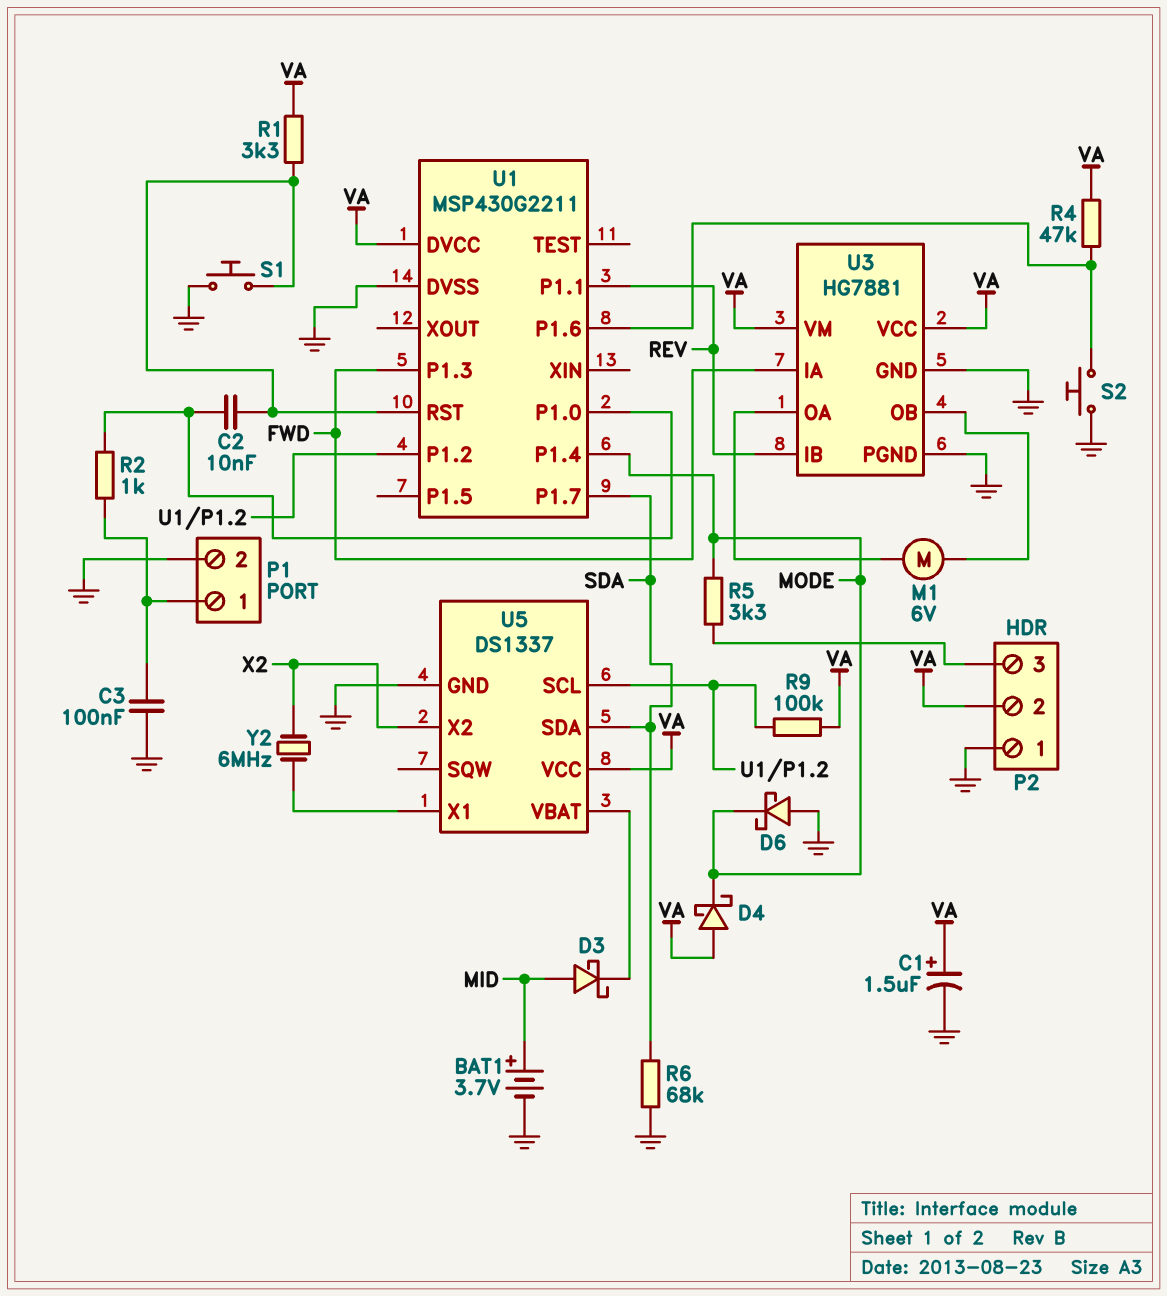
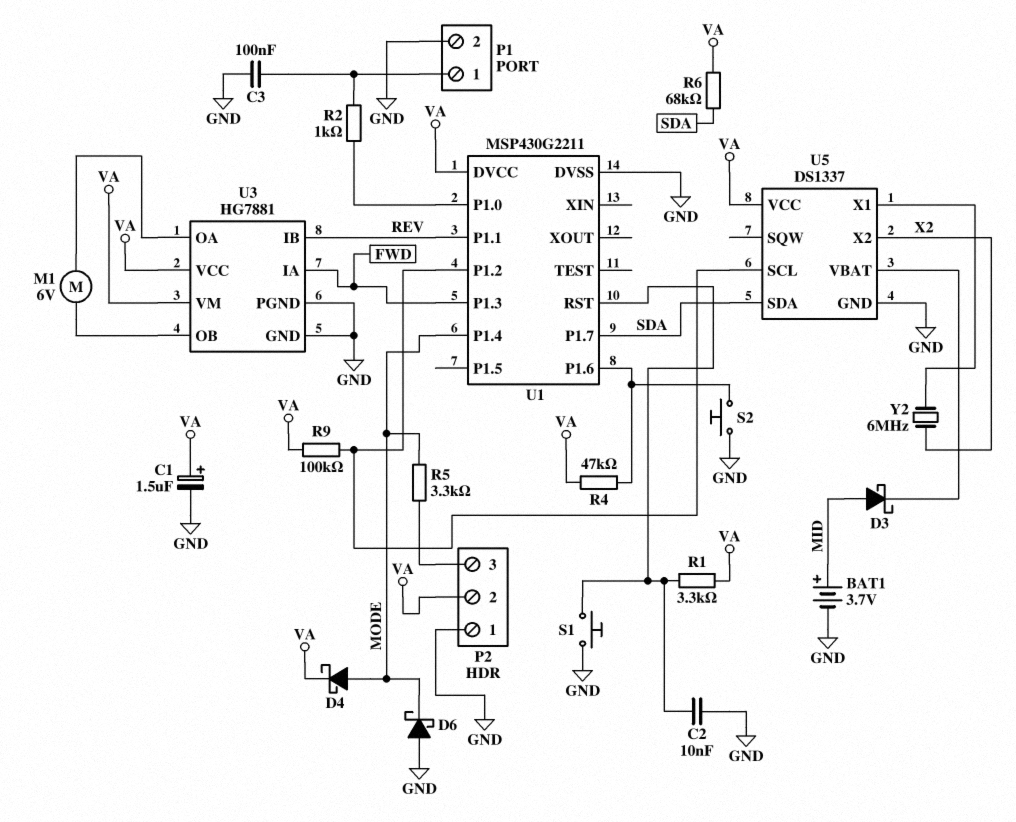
C2: 10nF (U1/P1.0, U1/RST) -> 10nF (GND, U1/RST)
D4: schottky (A VA, K MODE) -> schottky (A MODE, K VA)
R6: 68k (GND, SDA) -> 68k (SDA, VA)

